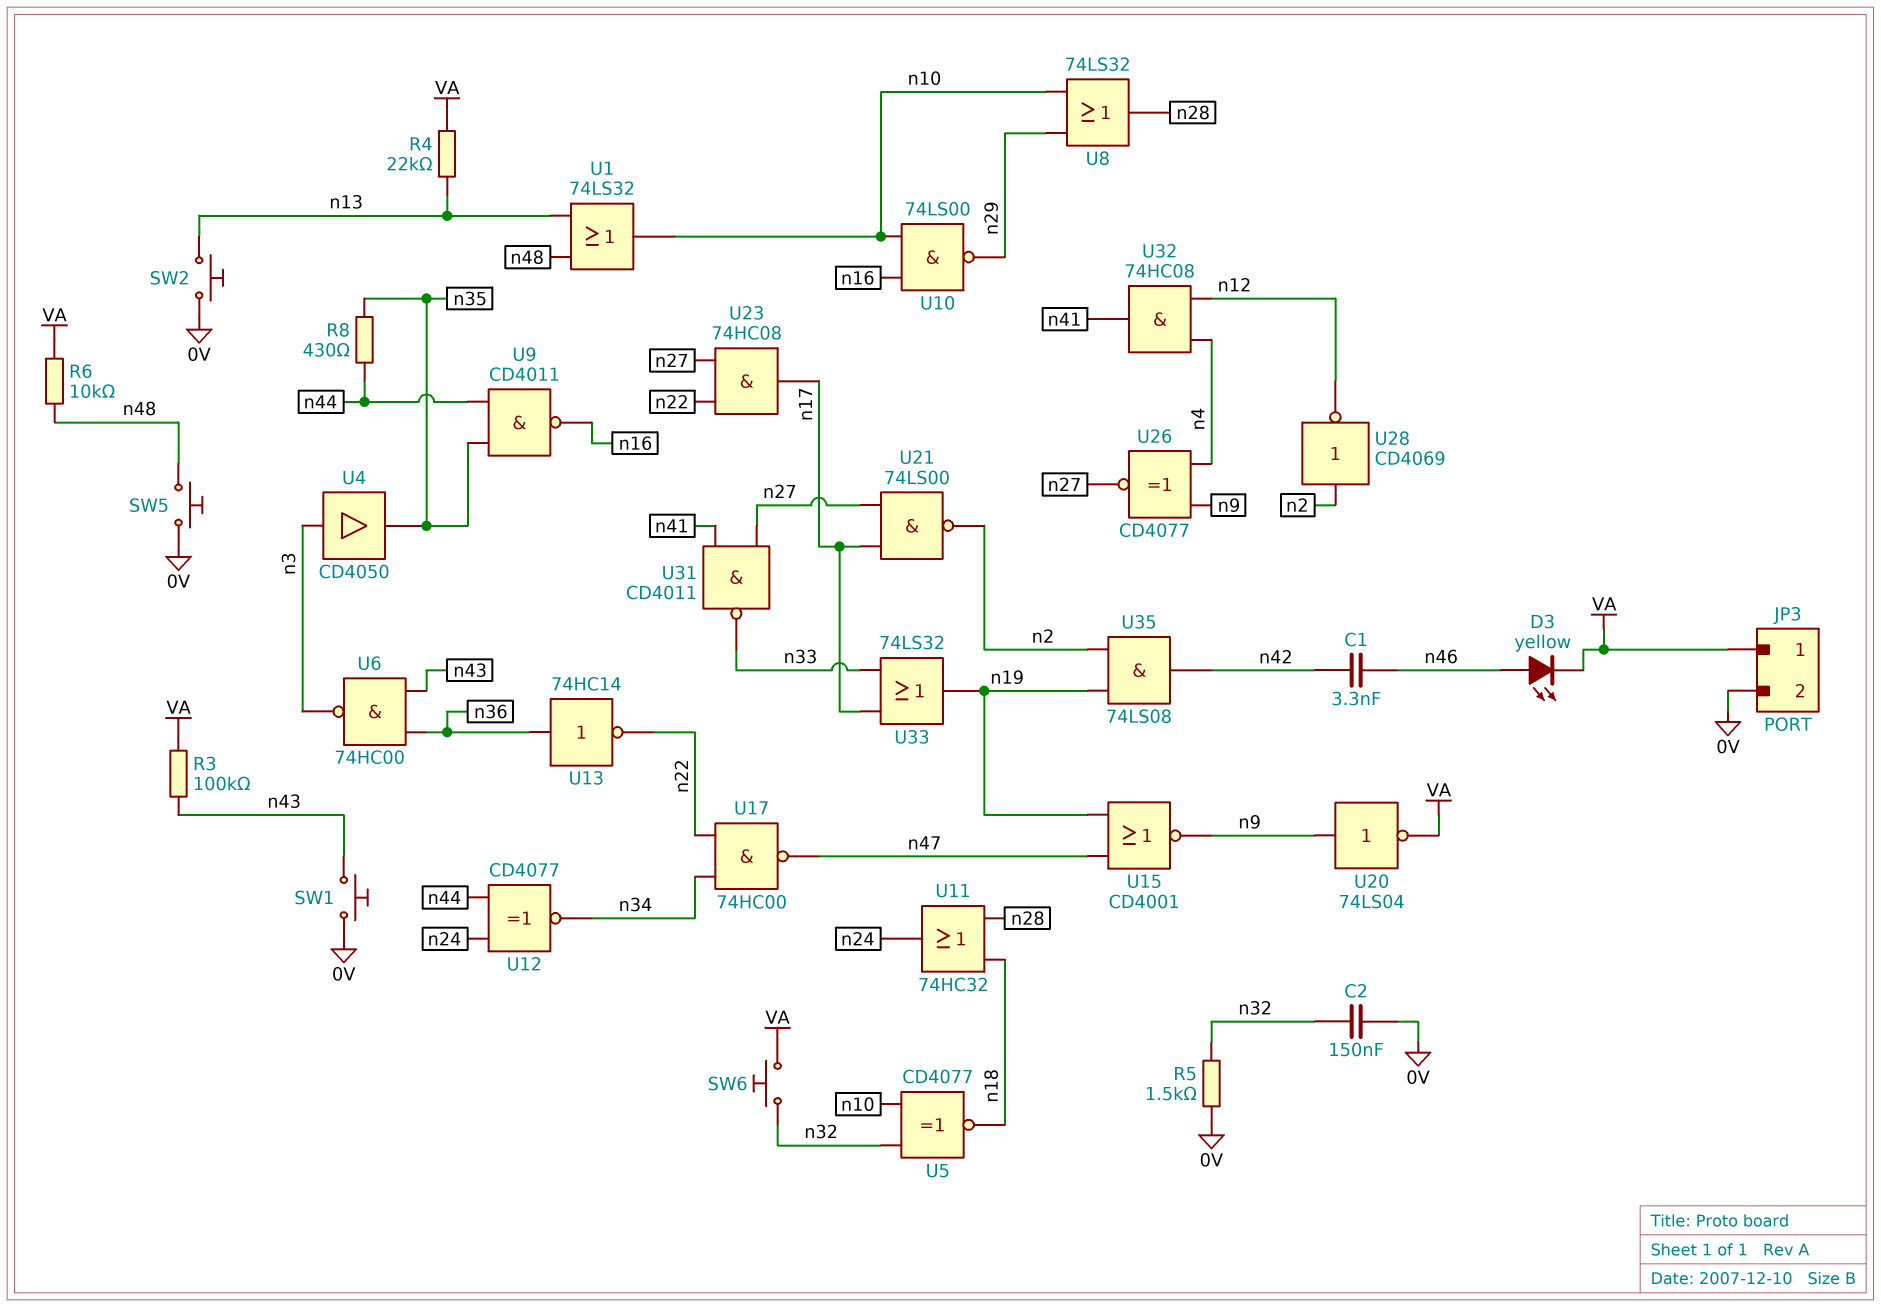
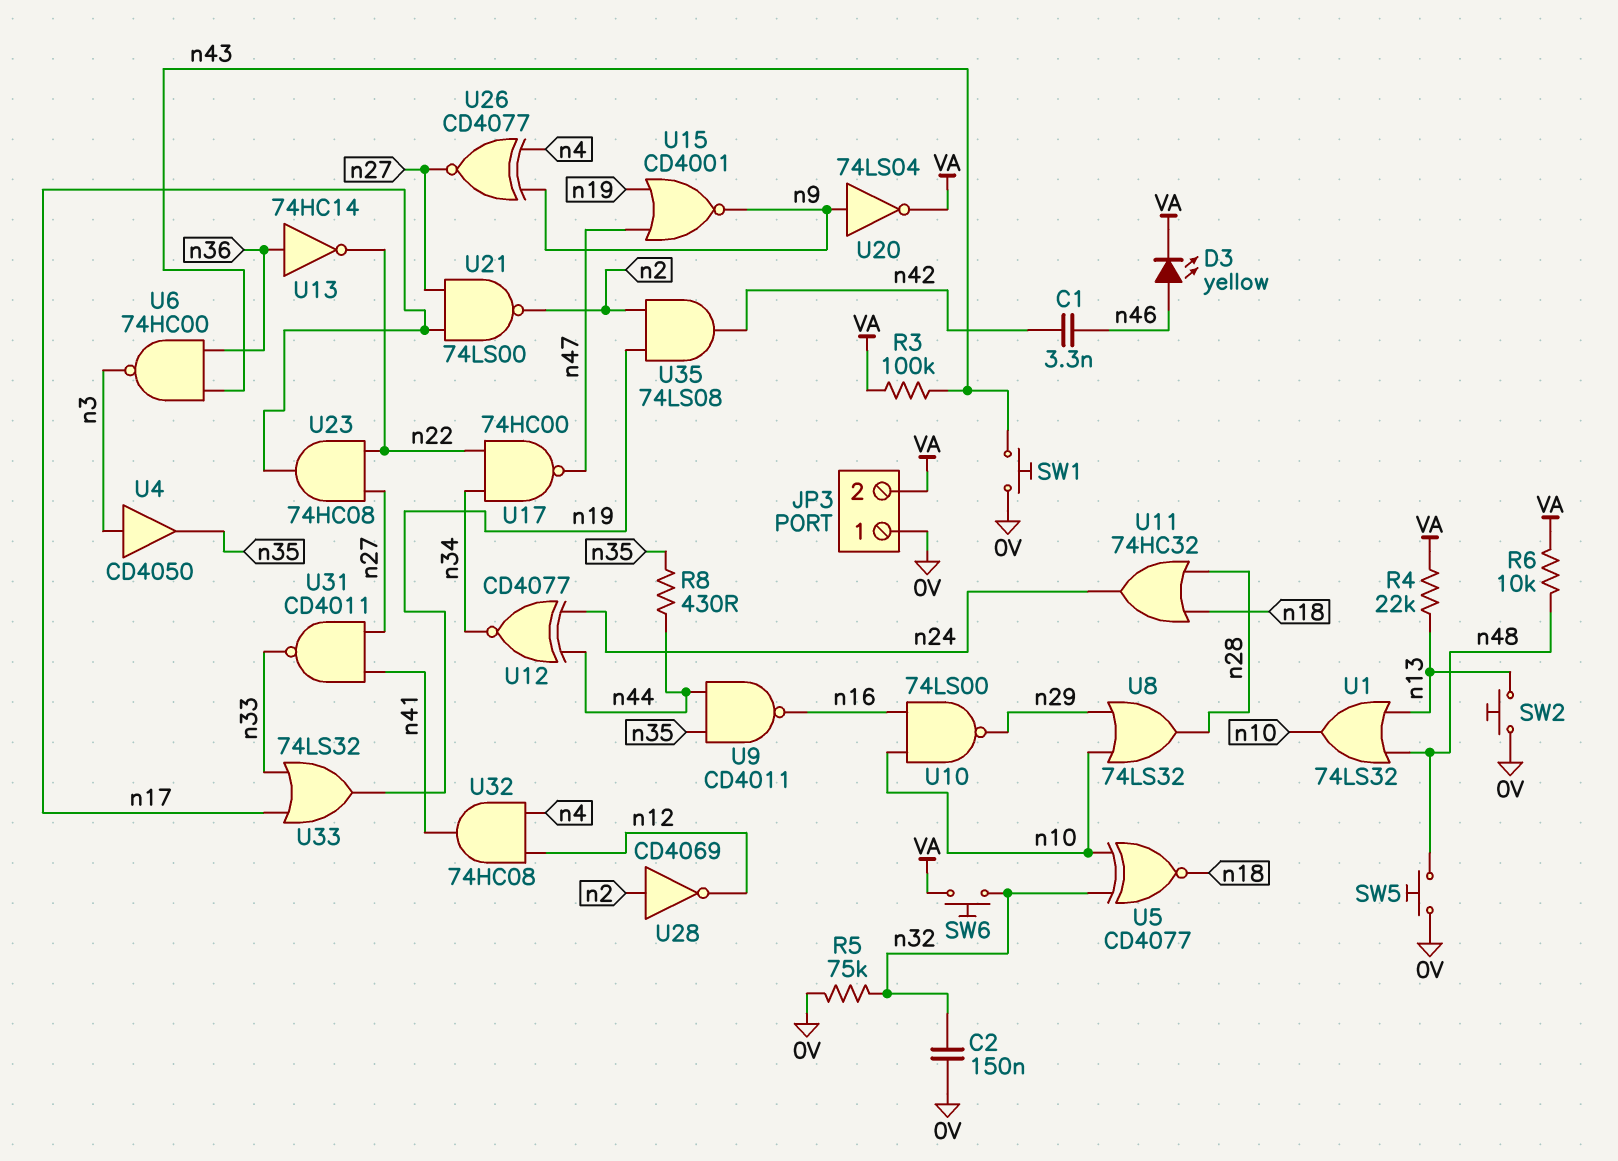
JP3 pin 1: VA -> 0V
JP3 pin 2: 0V -> VA
R5: 1.5k (0V, n32) -> 75k (0V, n32)

